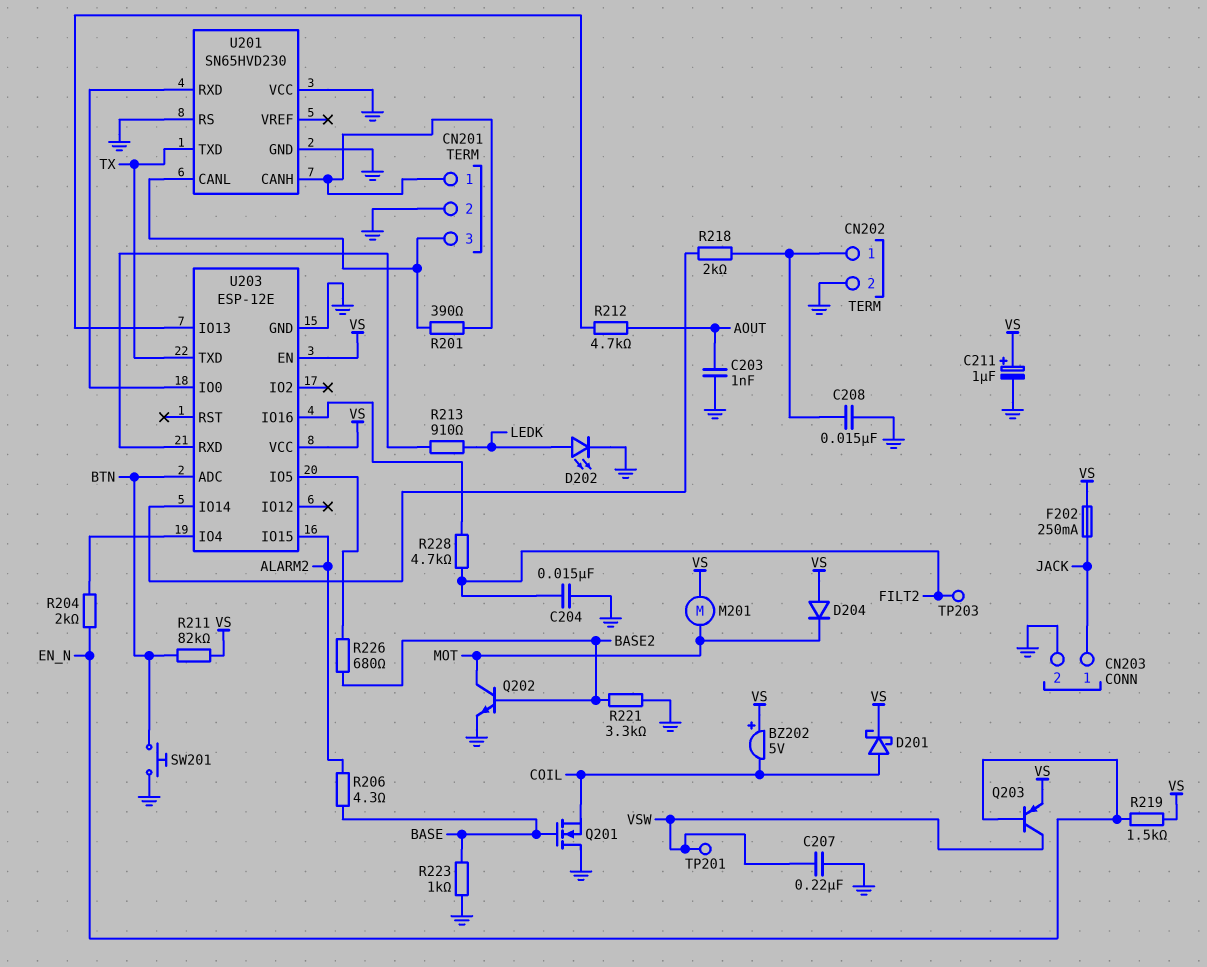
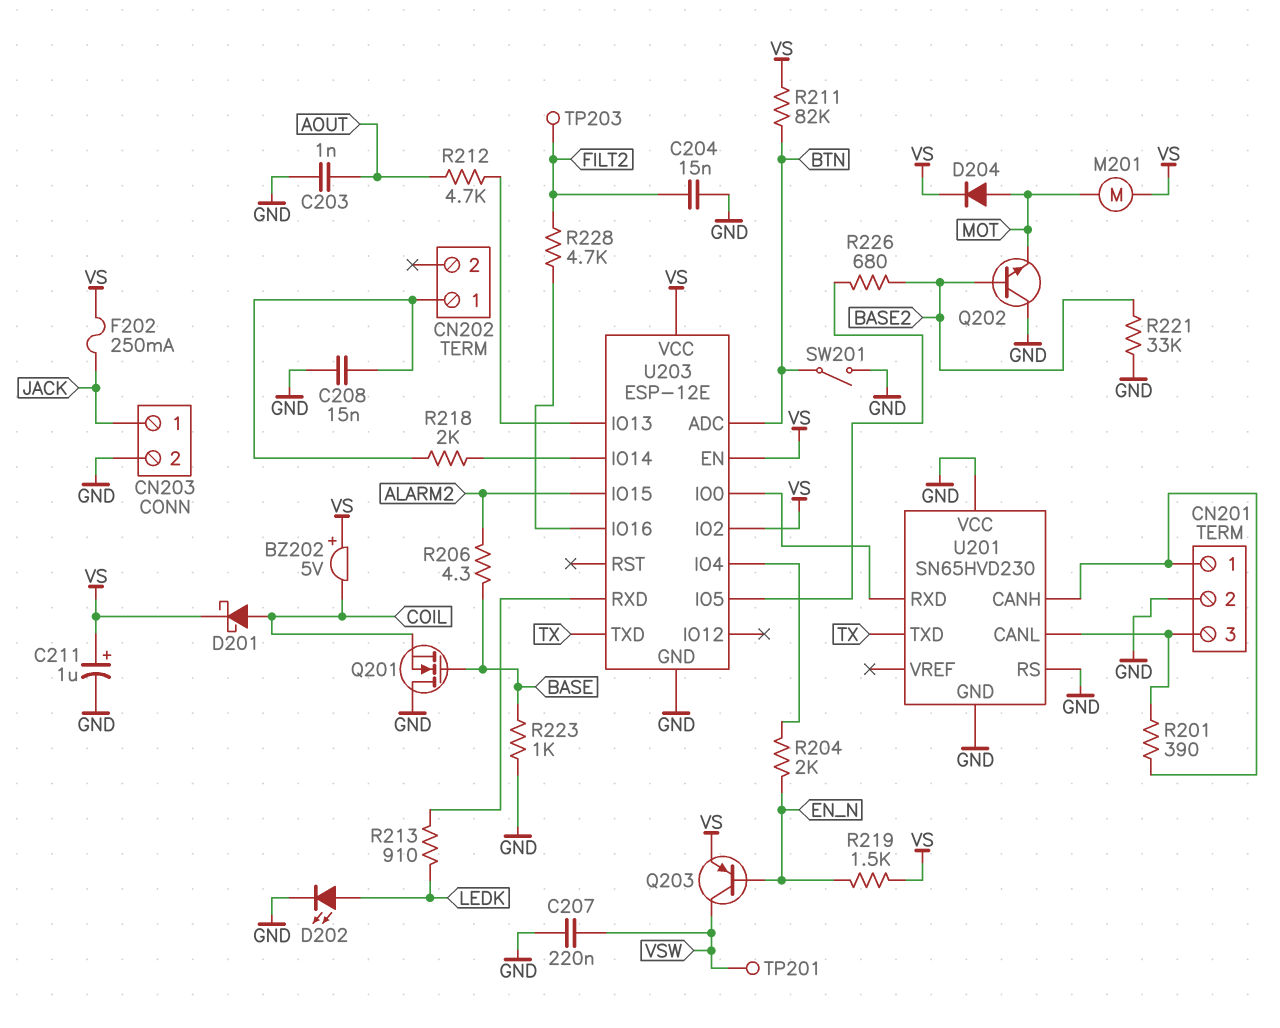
CN202 pin 2: GND -> none
D204: diode (A VS, K MOT) -> diode (A MOT, K VS)
Q202: NPN (B BASE2, C MOT, E GND) -> NPN (B BASE2, C GND, E MOT)
R221: 3.3k (BASE2, GND) -> 33k (BASE2, GND)
SW201: button (BTN, GND) -> switch (BTN, GND)
U203 pin IO2: none -> VS

